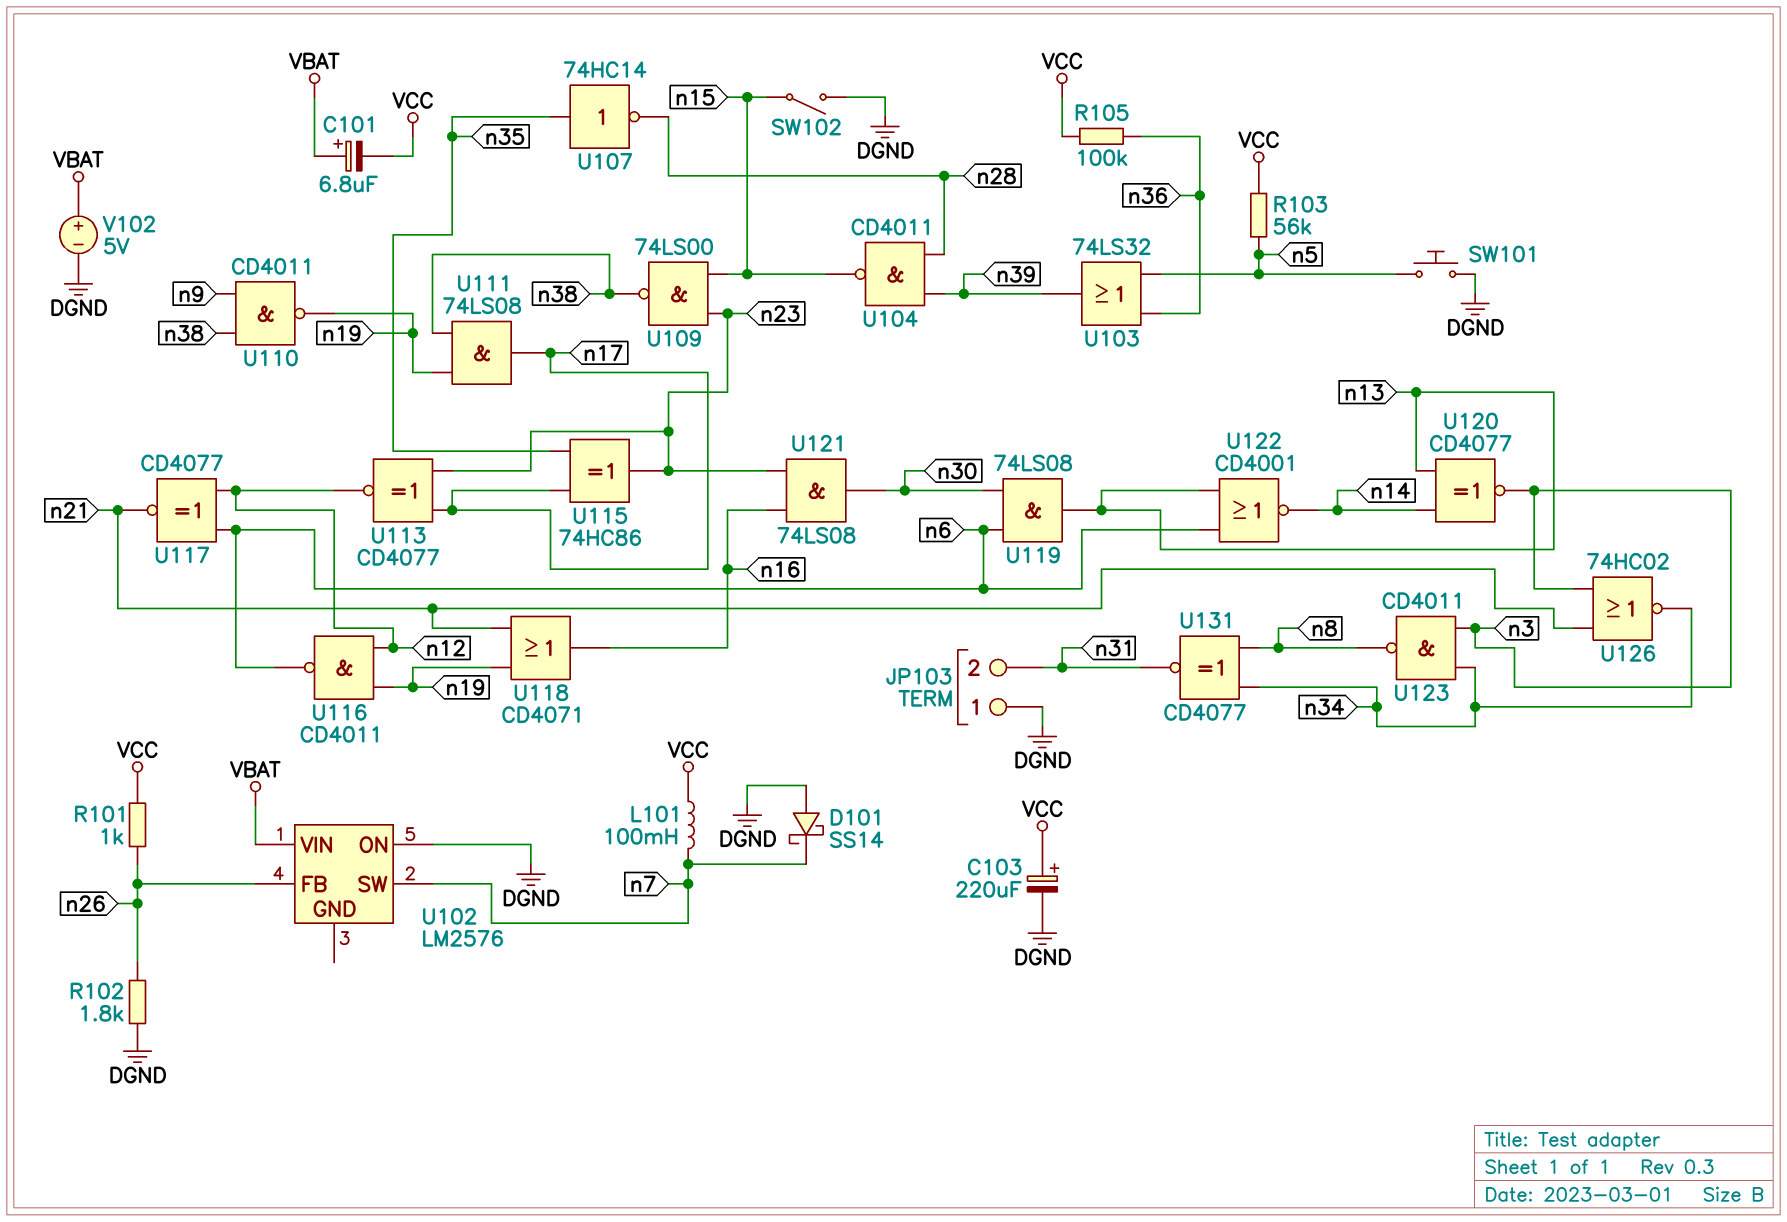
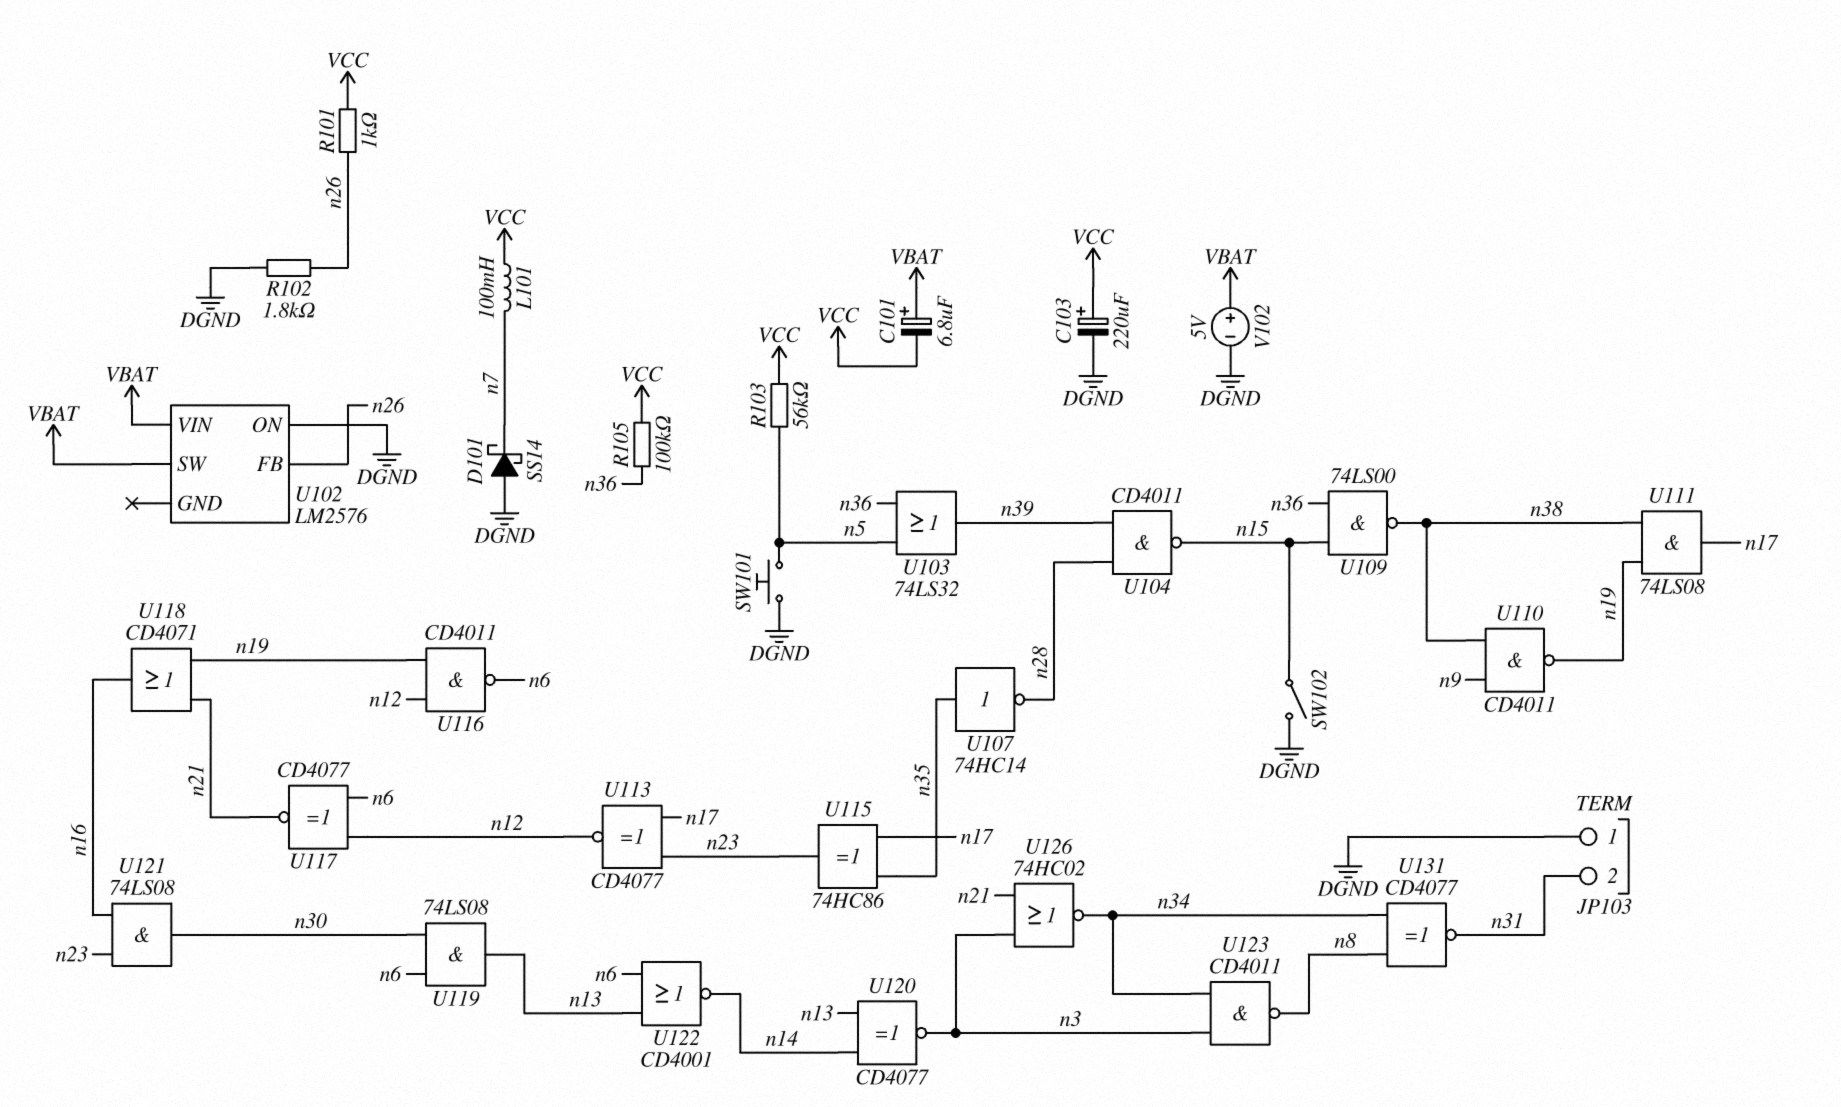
U102 pin SW: n7 -> VBAT
U109: NAND 74LS00 (in n15, in n23, out n38) -> NAND 74LS00 (in n15, in n36, out n38)

